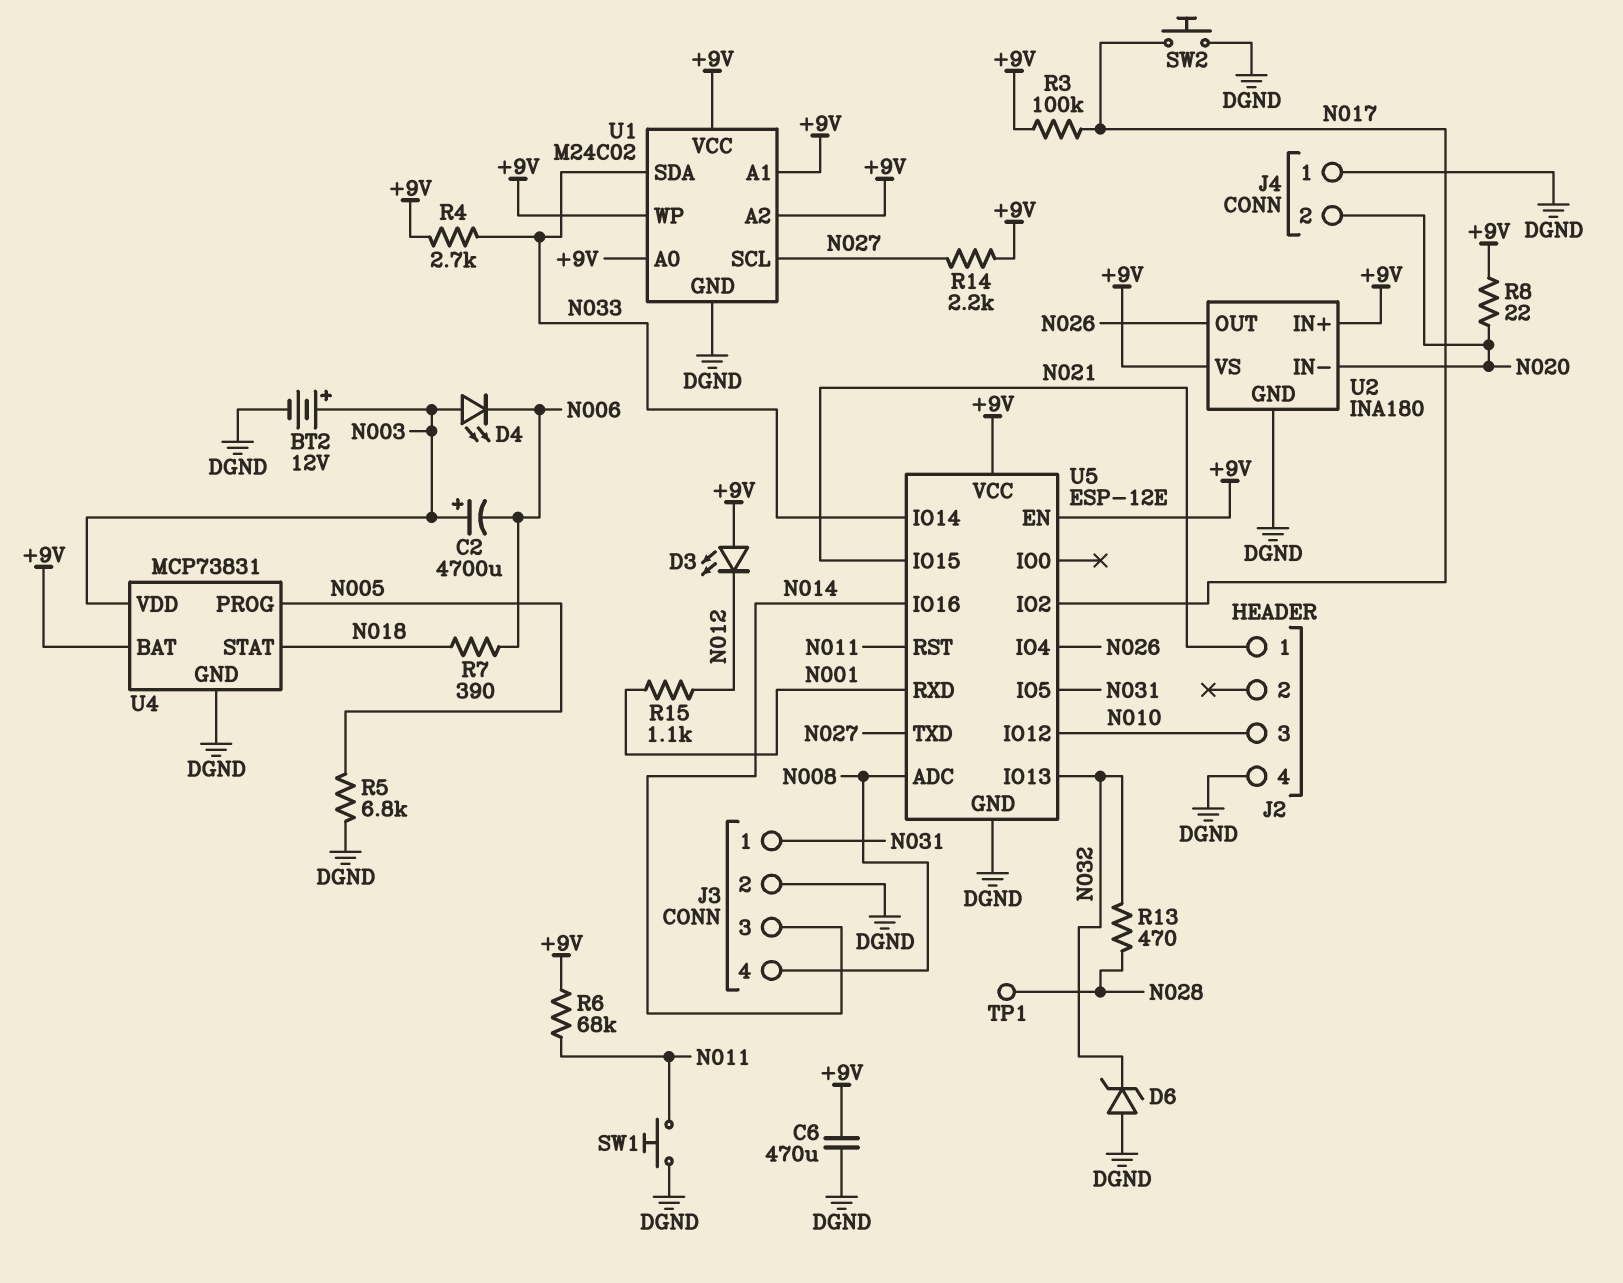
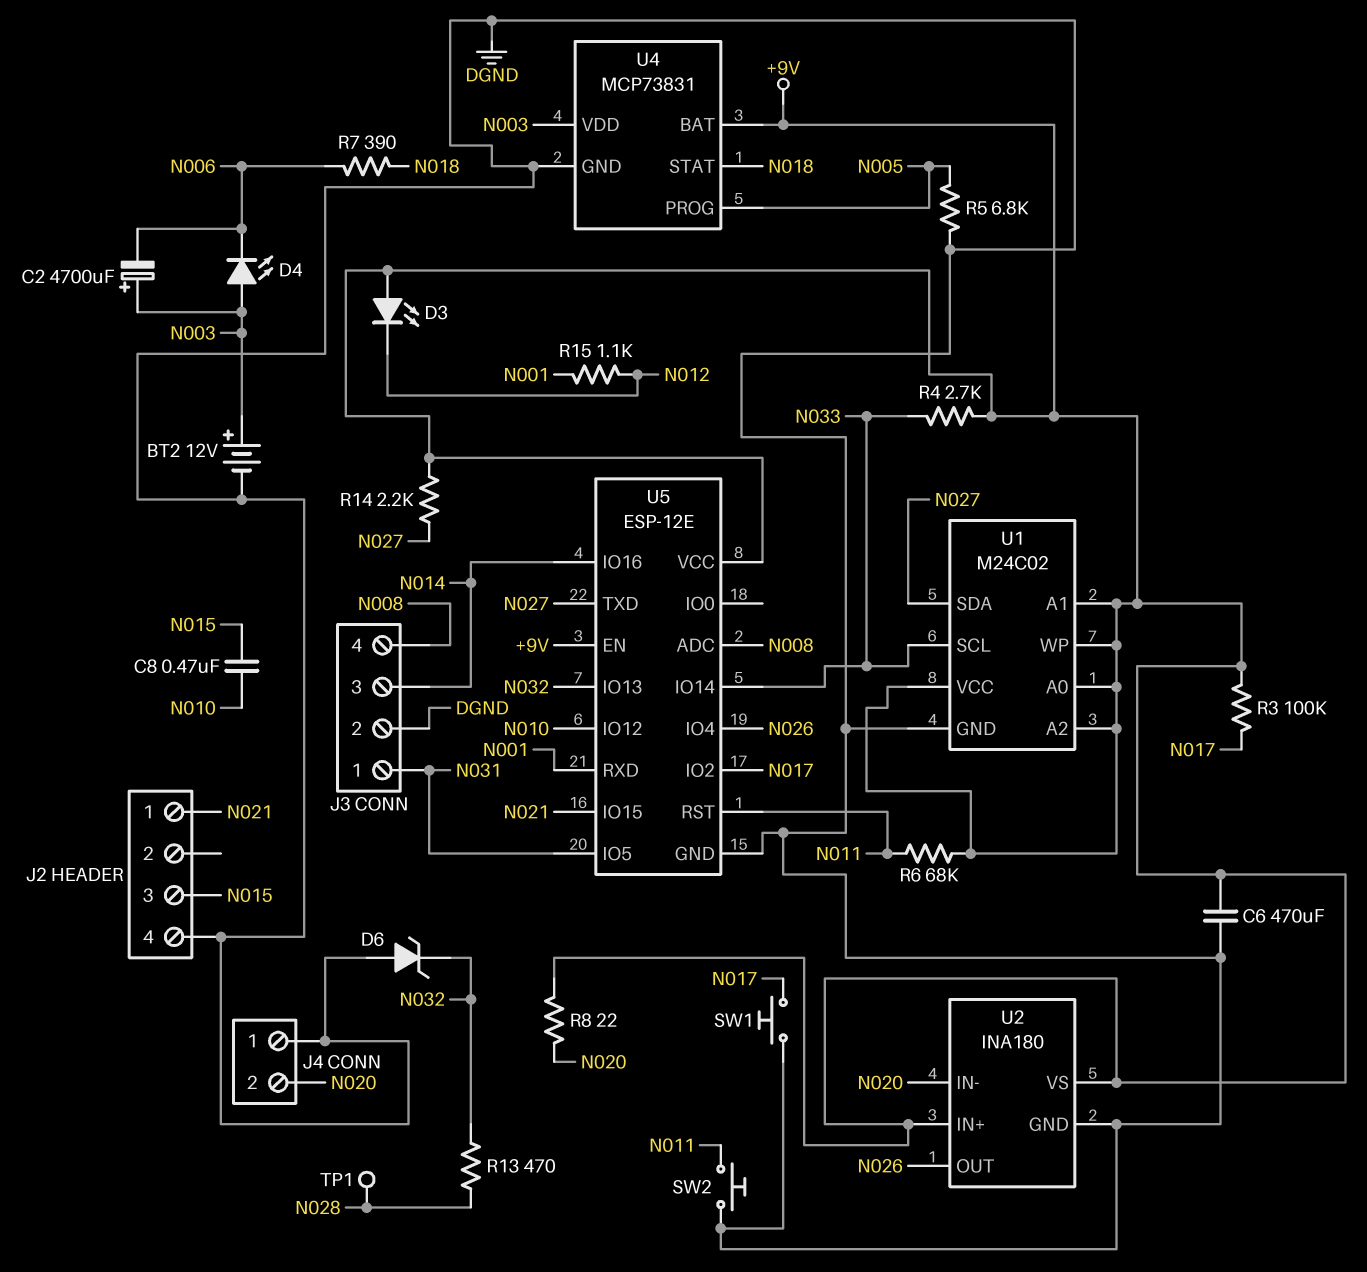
C8: none -> 470nF (N010, N015)
J2 pin 3: N010 -> N015
SW1: button (DGND, N011) -> button (DGND, N017)
SW2: button (DGND, N017) -> button (DGND, N011)
U1 pin SCL: N027 -> N033
U1 pin SDA: N033 -> N027

